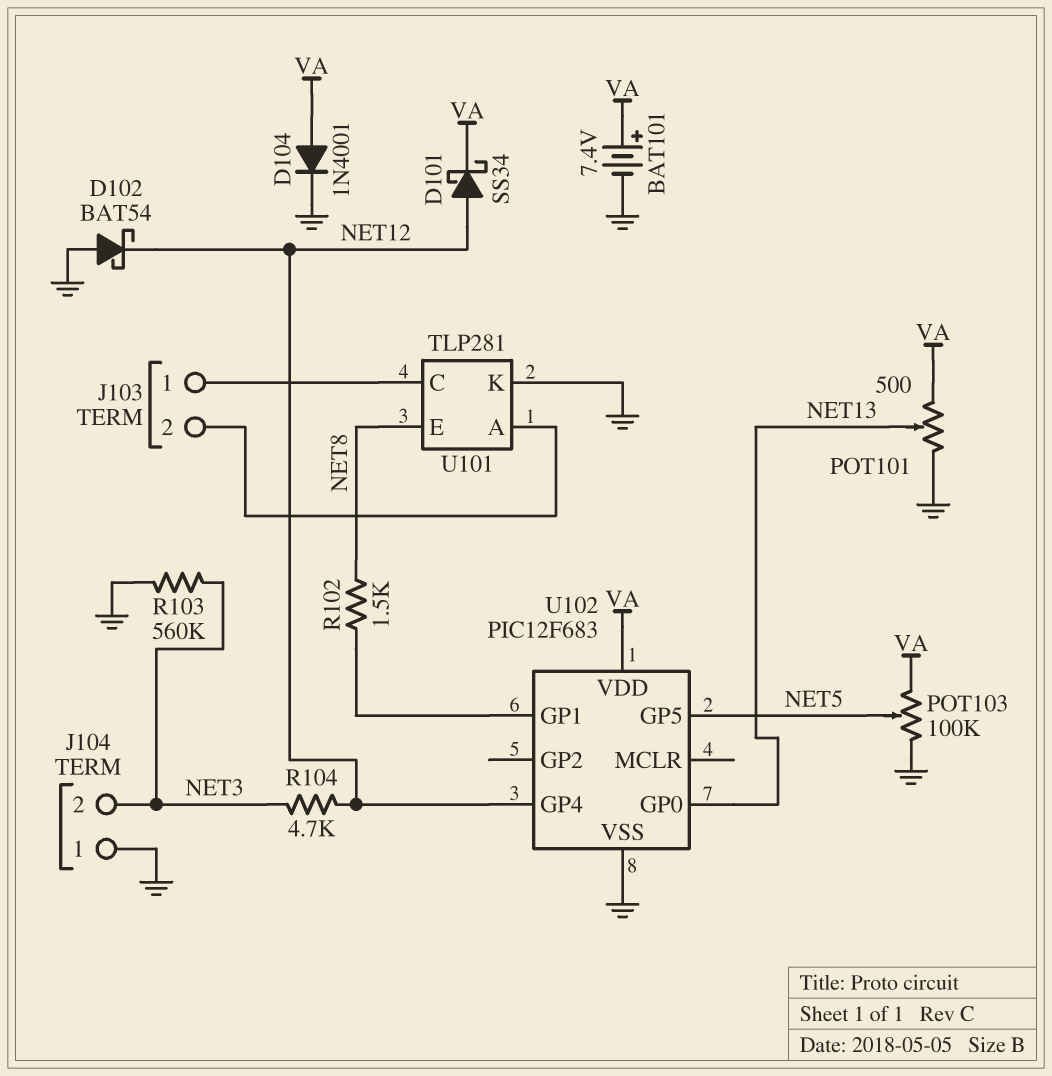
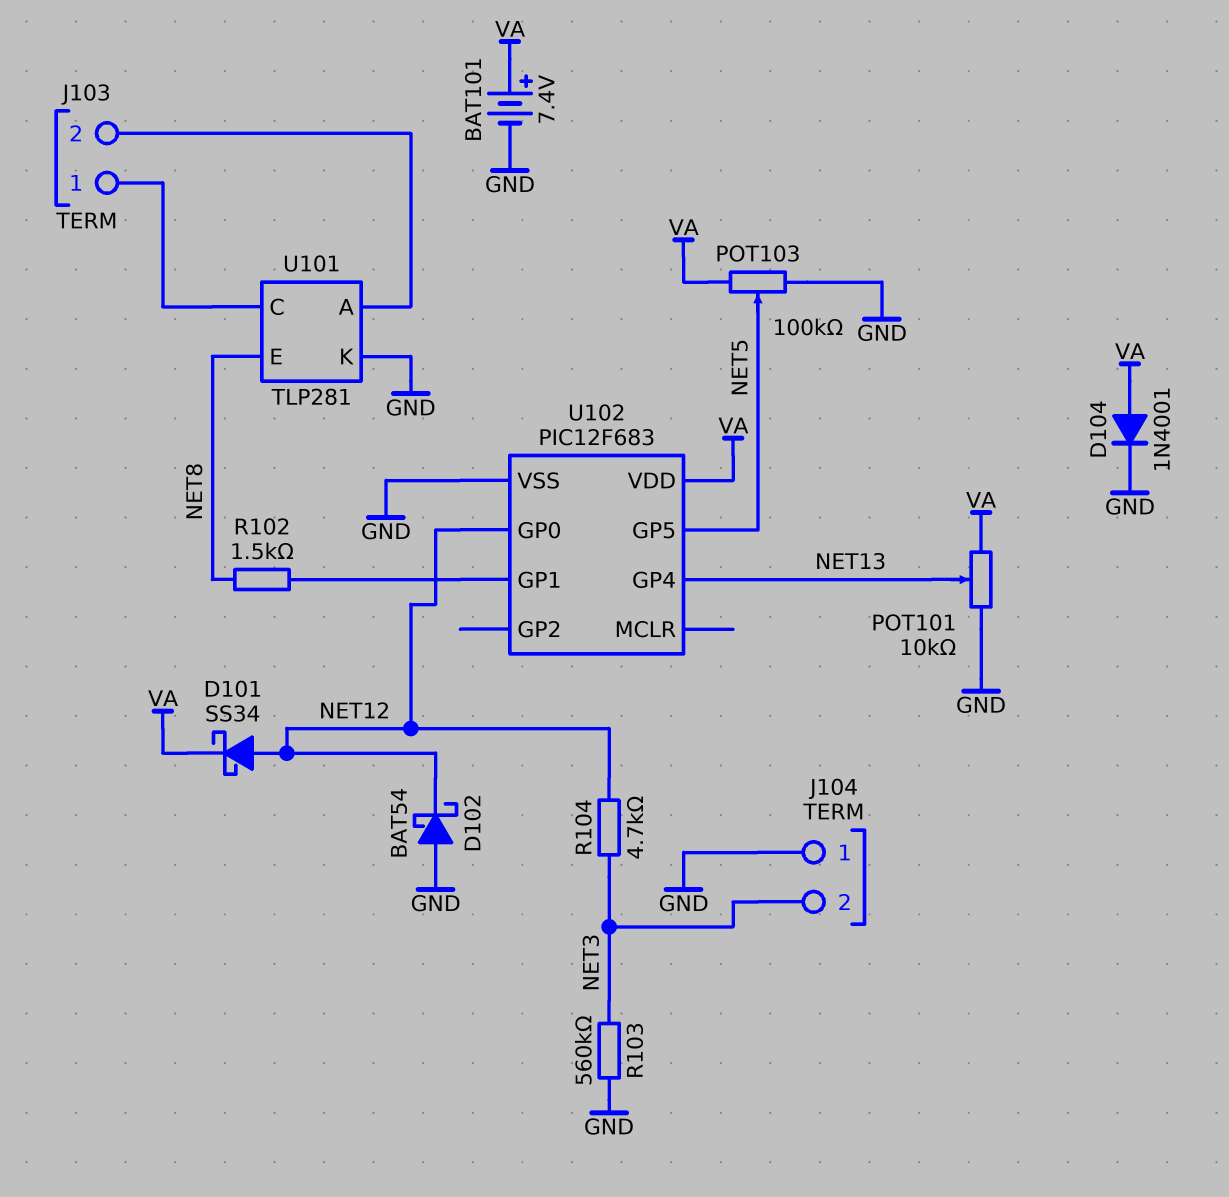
POT101: 500 (GND, VA, wiper NET13) -> 10k (GND, VA, wiper NET13)
U102 pin GP0: NET13 -> NET12
U102 pin GP4: NET12 -> NET13

